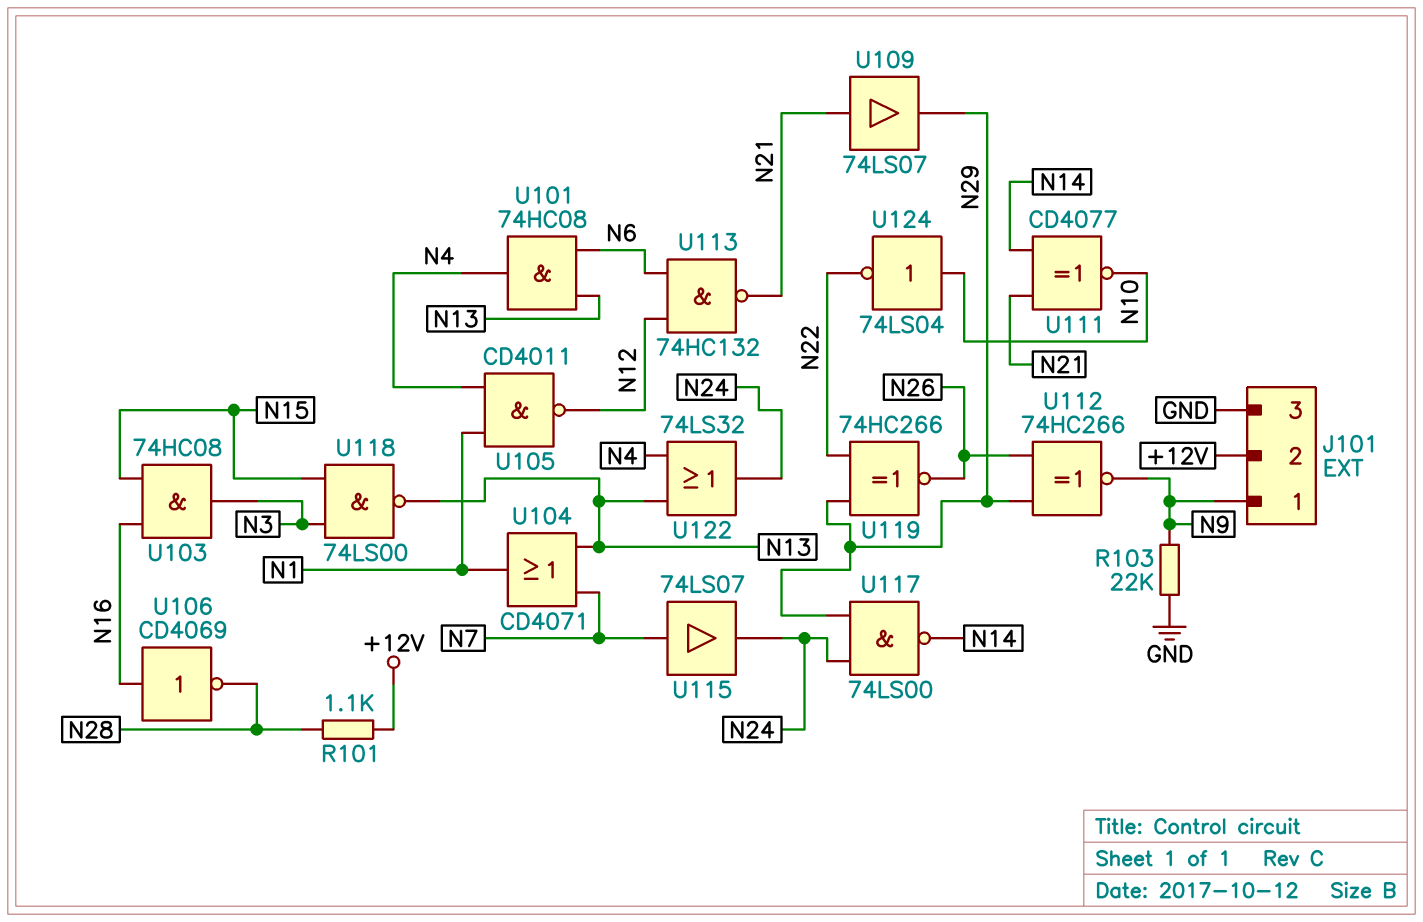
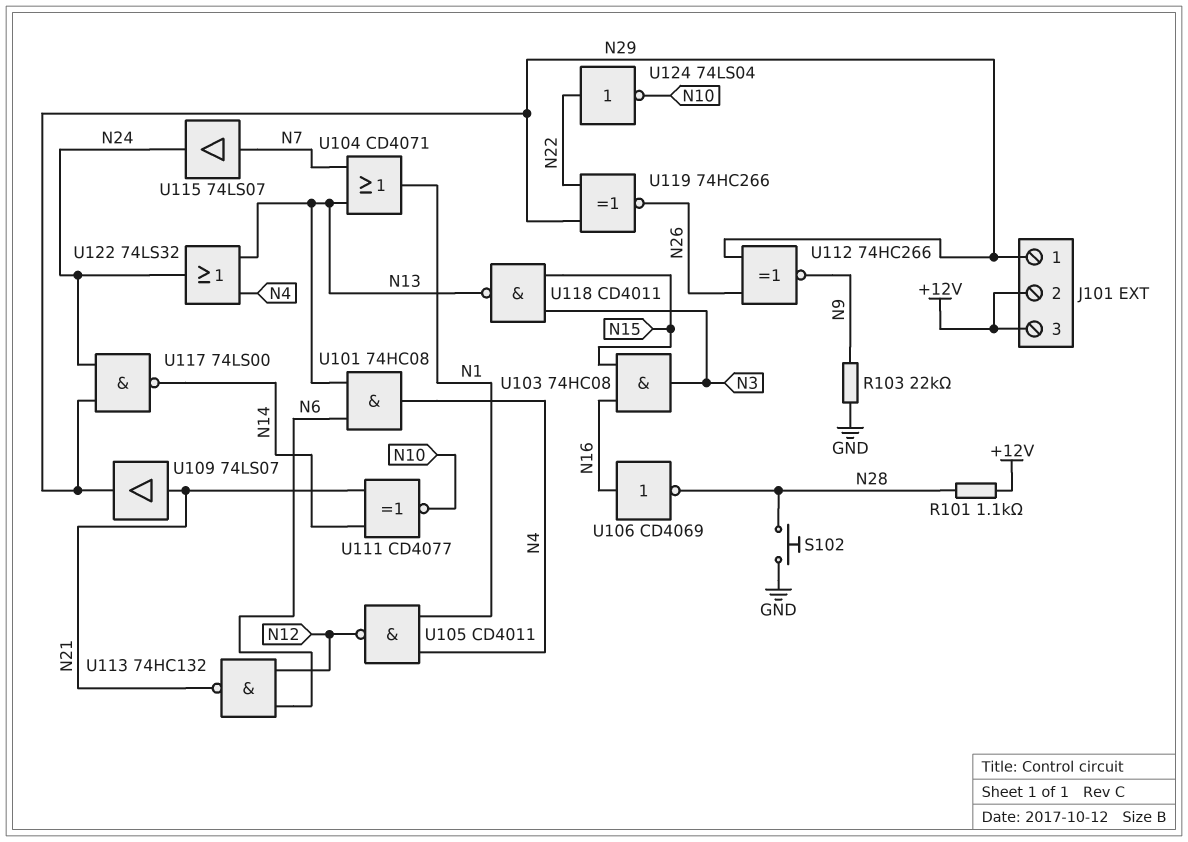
J101 pin 1: N9 -> N29
J101 pin 3: GND -> +12V
S102: none -> button (GND, N28)
U118: NAND 74LS00 (in N3, in N15, out N13) -> NAND CD4011 (in N3, in N15, out N13)
U124: NOT 74LS04 (in N10, out N22) -> NOT 74LS04 (in N22, out N10)

